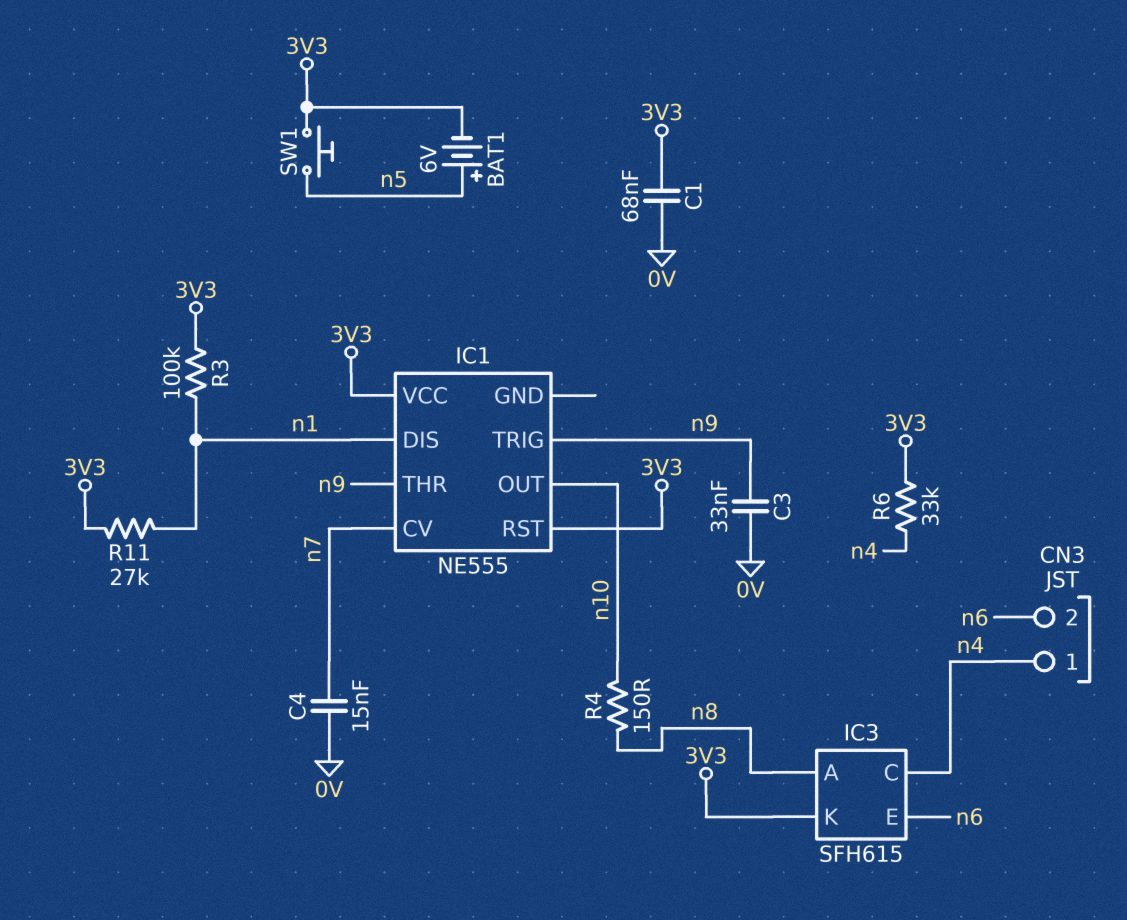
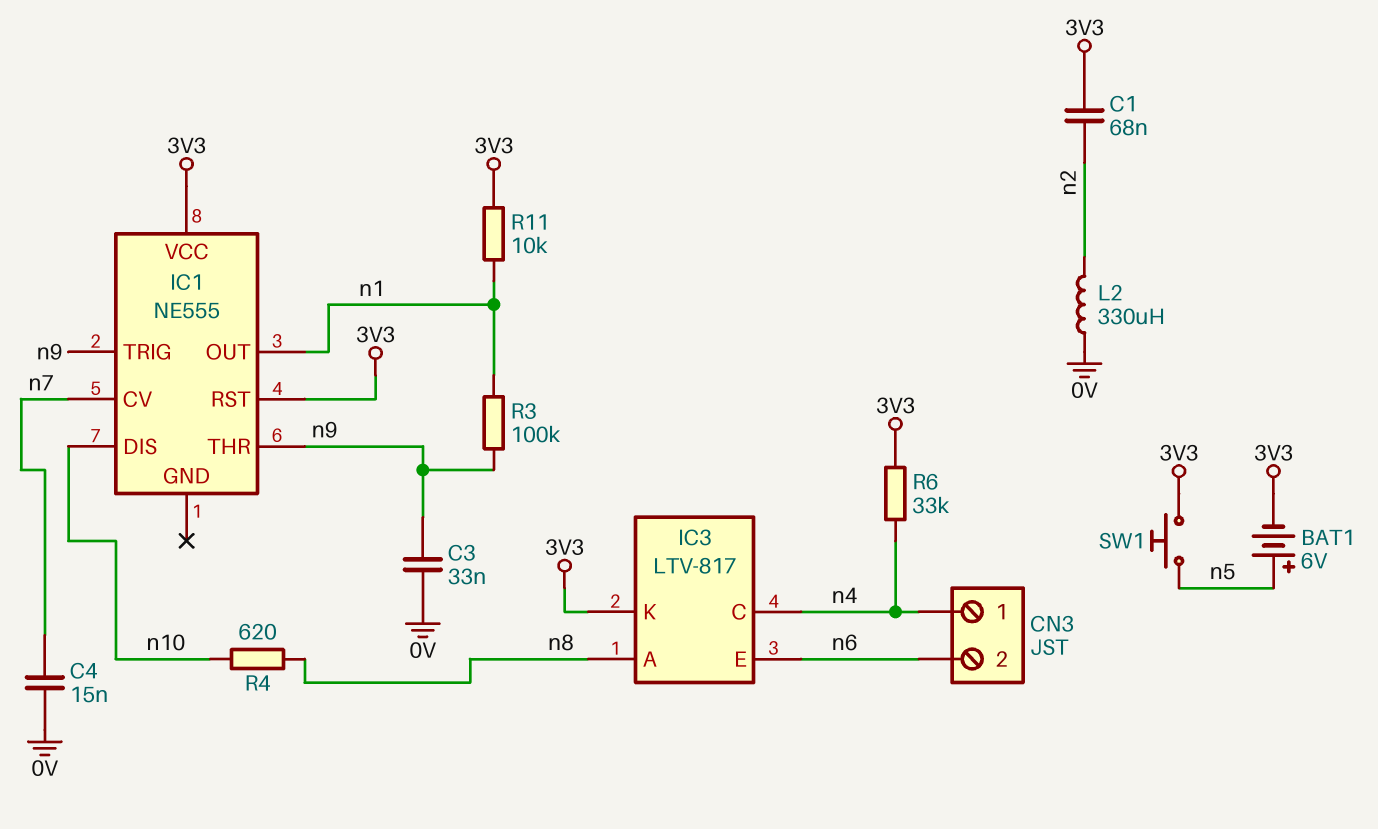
C1: 68nF (0V, 3V3) -> 68nF (3V3, n2)
IC1 pin DIS: n1 -> n10
IC1 pin OUT: n10 -> n1
IC3: SFH615 -> LTV-817
L2: none -> 330uH (0V, n2)
R3: 100k (3V3, n1) -> 100k (n1, n9)
R4: 150 (n8, n10) -> 620 (n8, n10)
R11: 27k (3V3, n1) -> 10k (3V3, n1)

